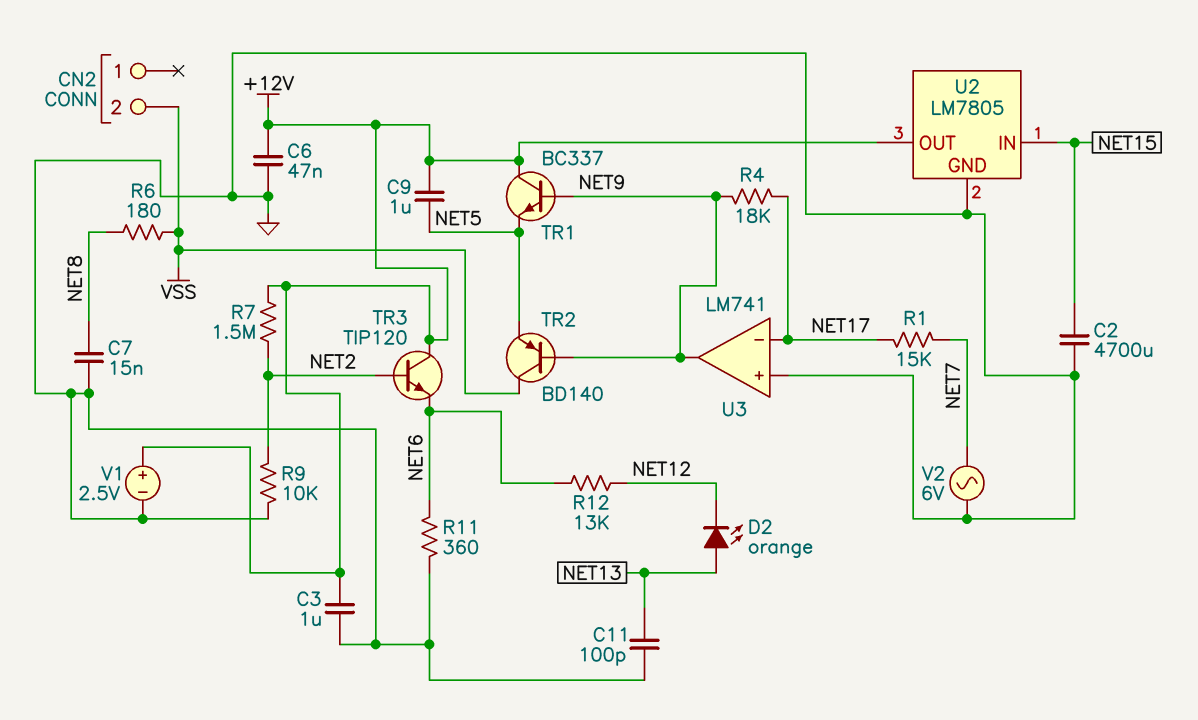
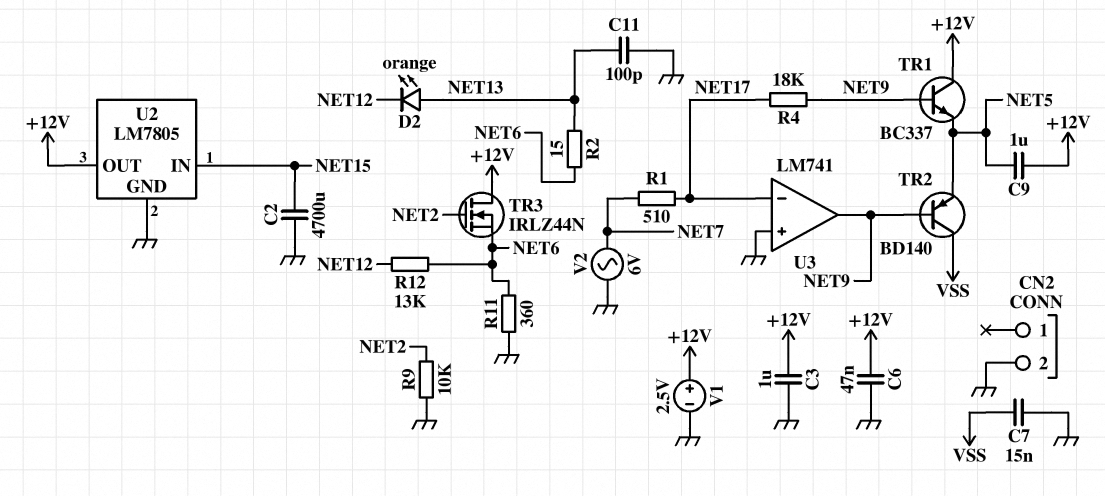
C7: 15nF (GND, NET8) -> 15nF (GND, VSS)
CN2 pin 2: VSS -> GND
R1: 15k (NET7, NET17) -> 510 (NET7, NET17)
R2: none -> 15 (NET6, NET13)
R6: 180 (NET8, VSS) -> none
R7: 1.5M (+12V, NET2) -> none
TR3: NPN TIP120 (B NET2, C +12V, E NET6) -> NMOS IRLZ44N (G NET2, D +12V, S NET6)

